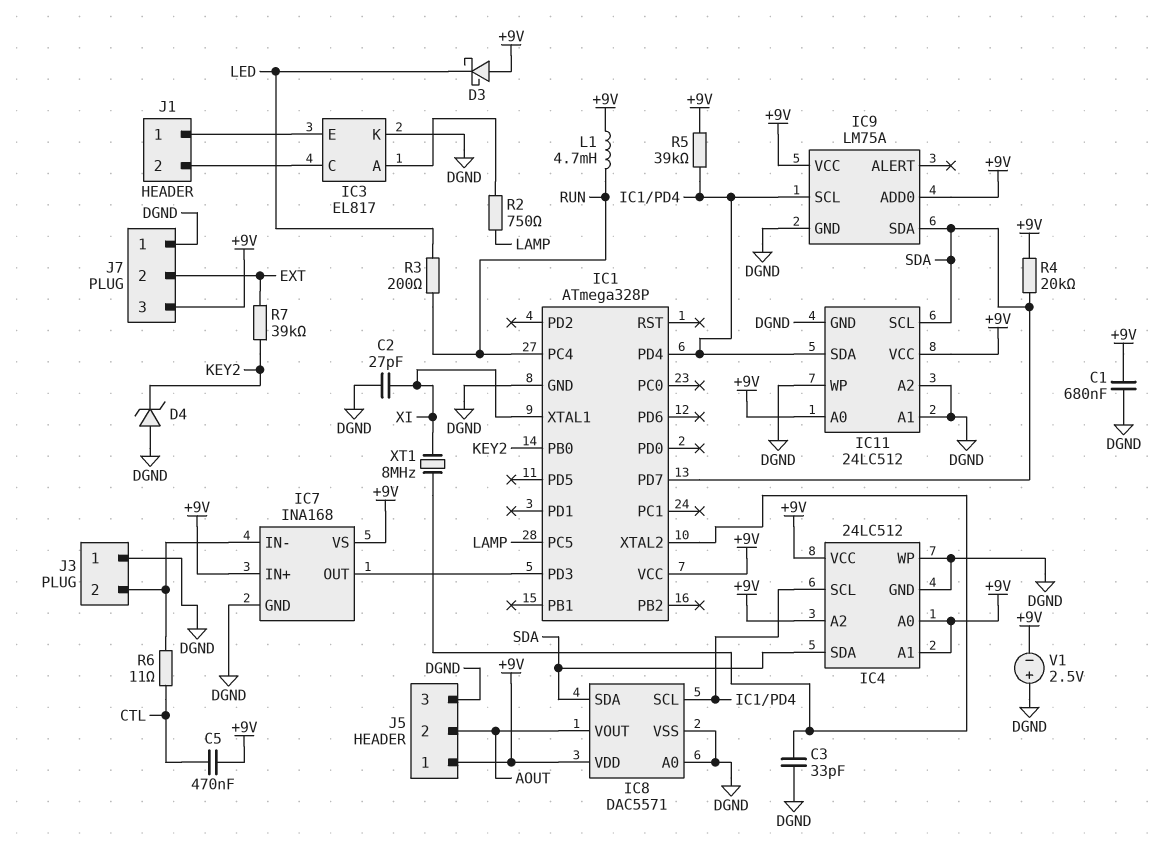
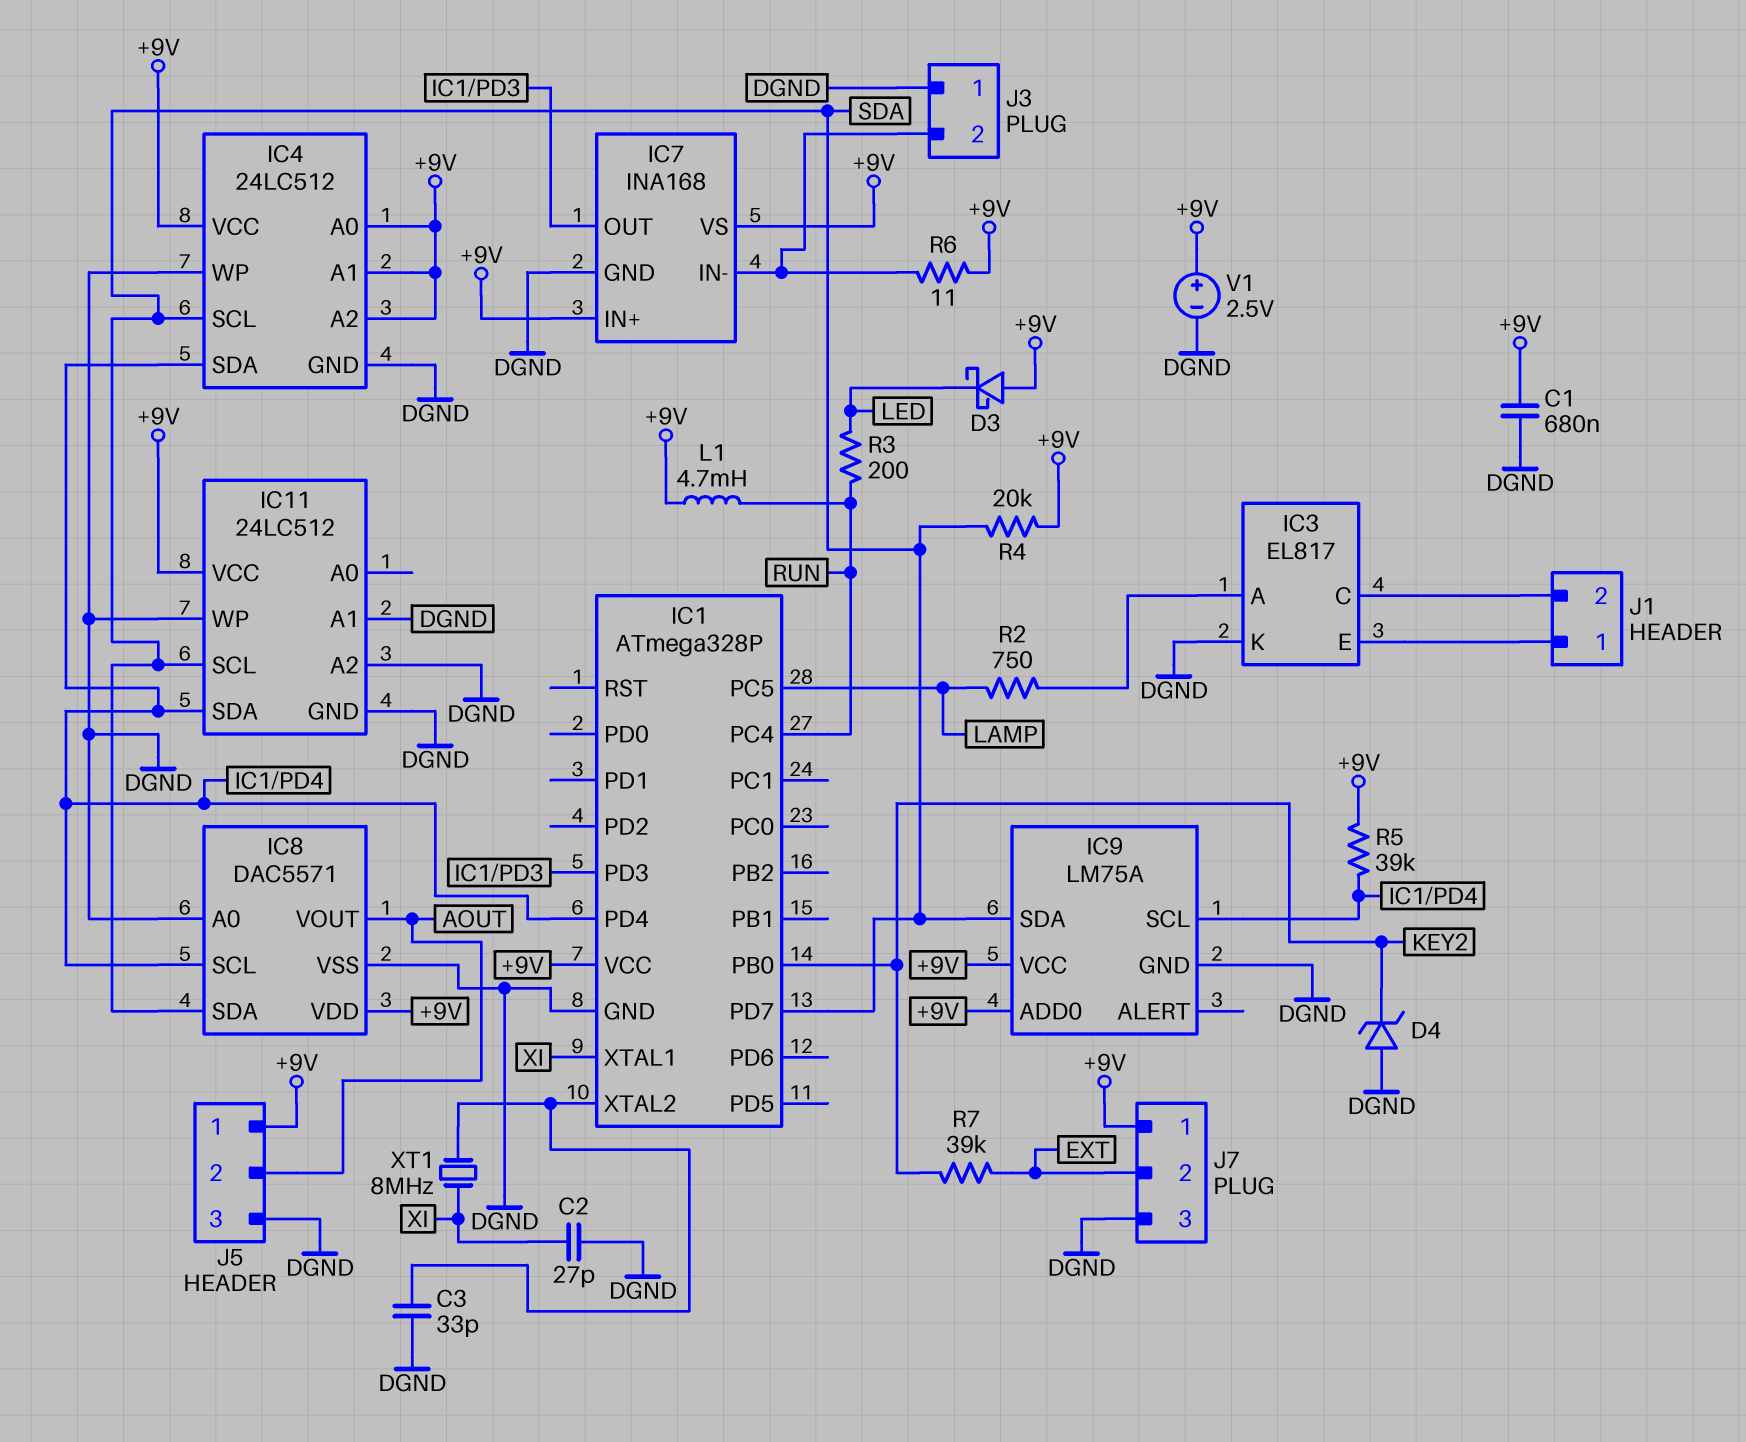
C5: 470nF (+9V, CTL) -> none
IC4 pin SCL: IC1/PD4 -> SDA
IC4 pin SDA: SDA -> IC1/PD4
IC11 pin A0: +9V -> none
J7 pin 1: DGND -> +9V
J7 pin 3: +9V -> DGND
R6: 11 (CTL, IC7/IN-) -> 11 (+9V, IC7/IN-)
V1: 2.5V (plus DGND, minus +9V) -> 2.5V (plus +9V, minus DGND)

